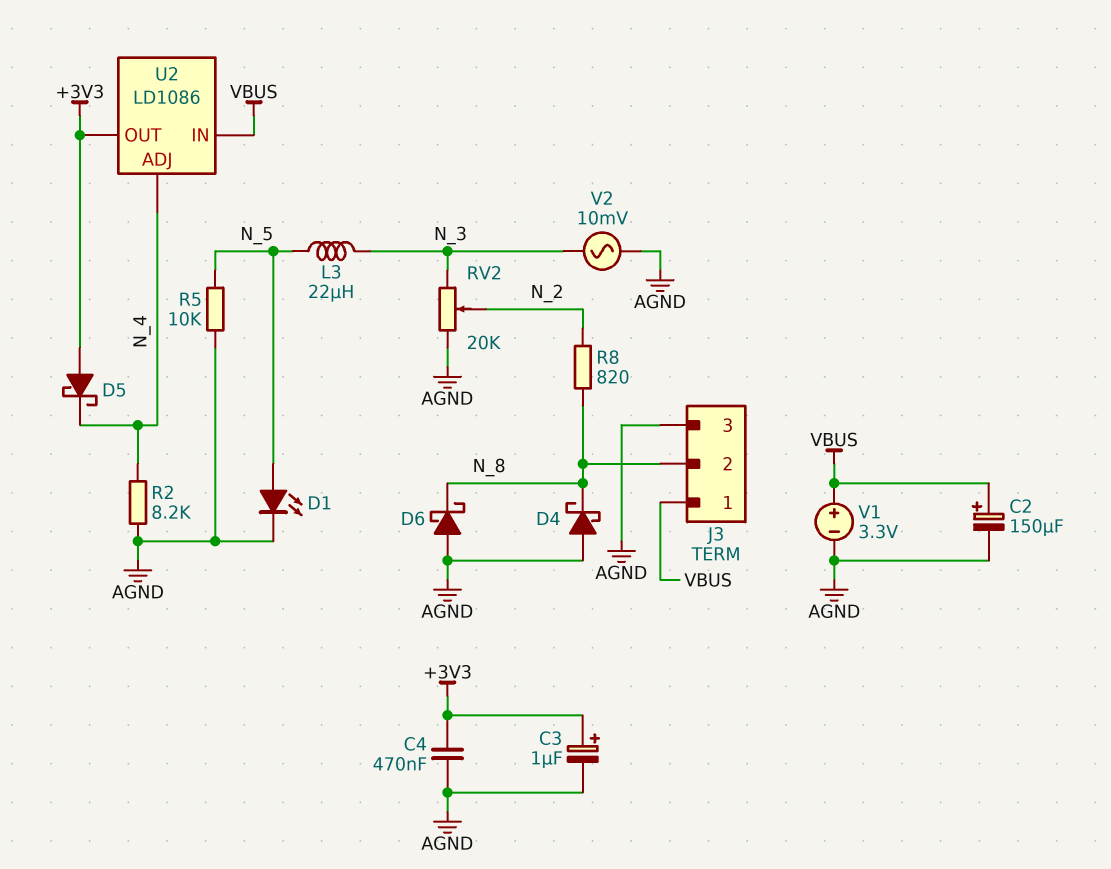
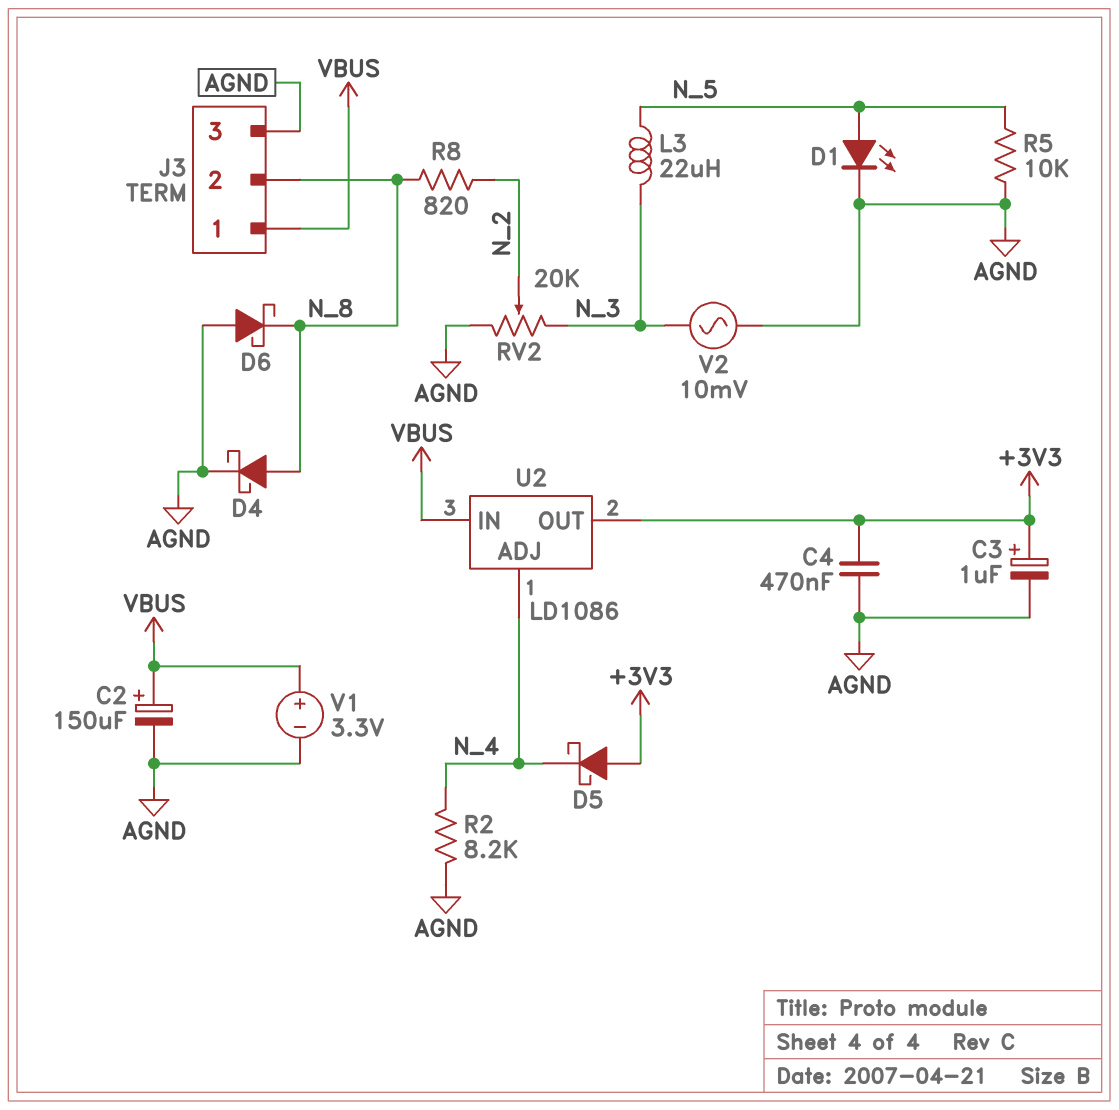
D4: schottky (A AGND, K N_8) -> schottky (A N_8, K AGND)

